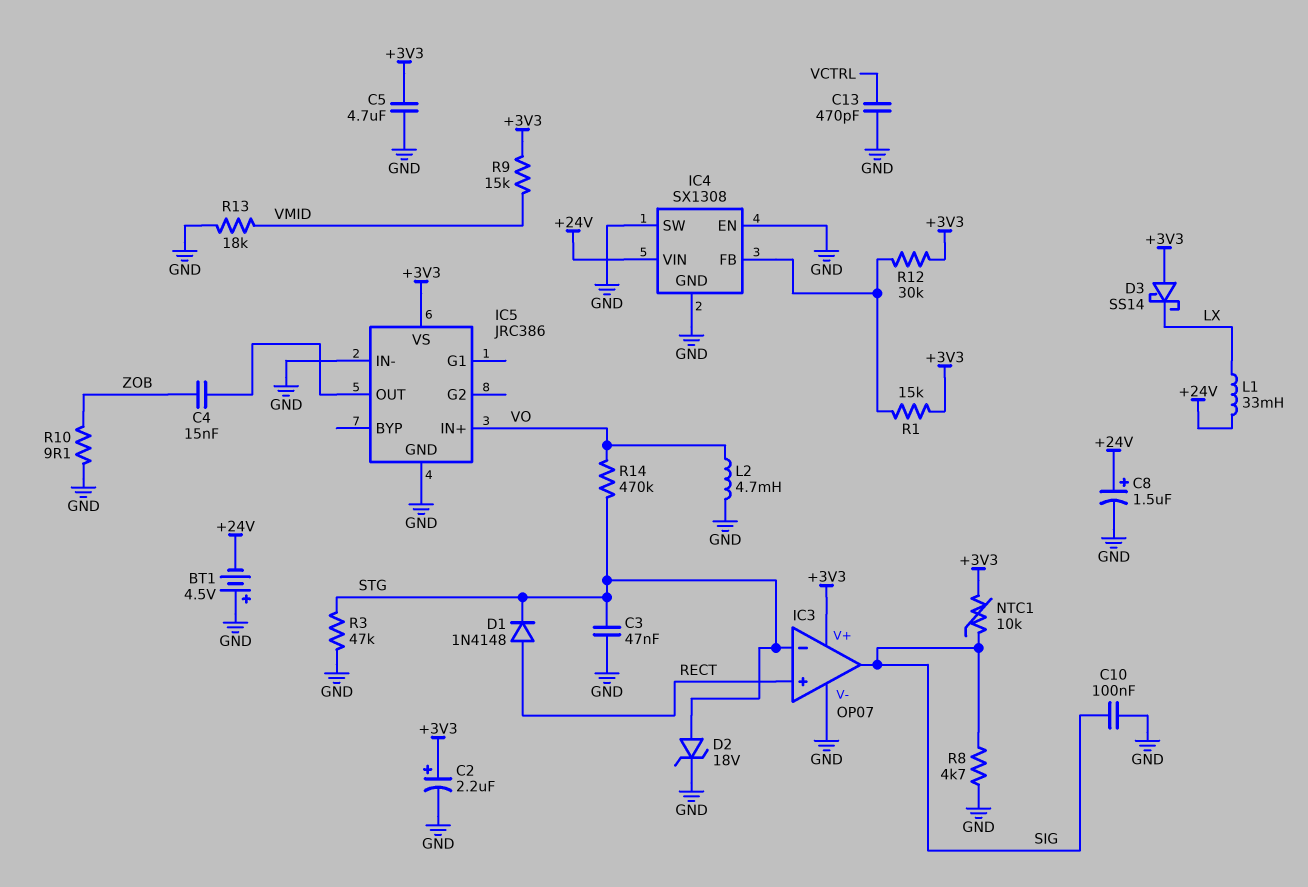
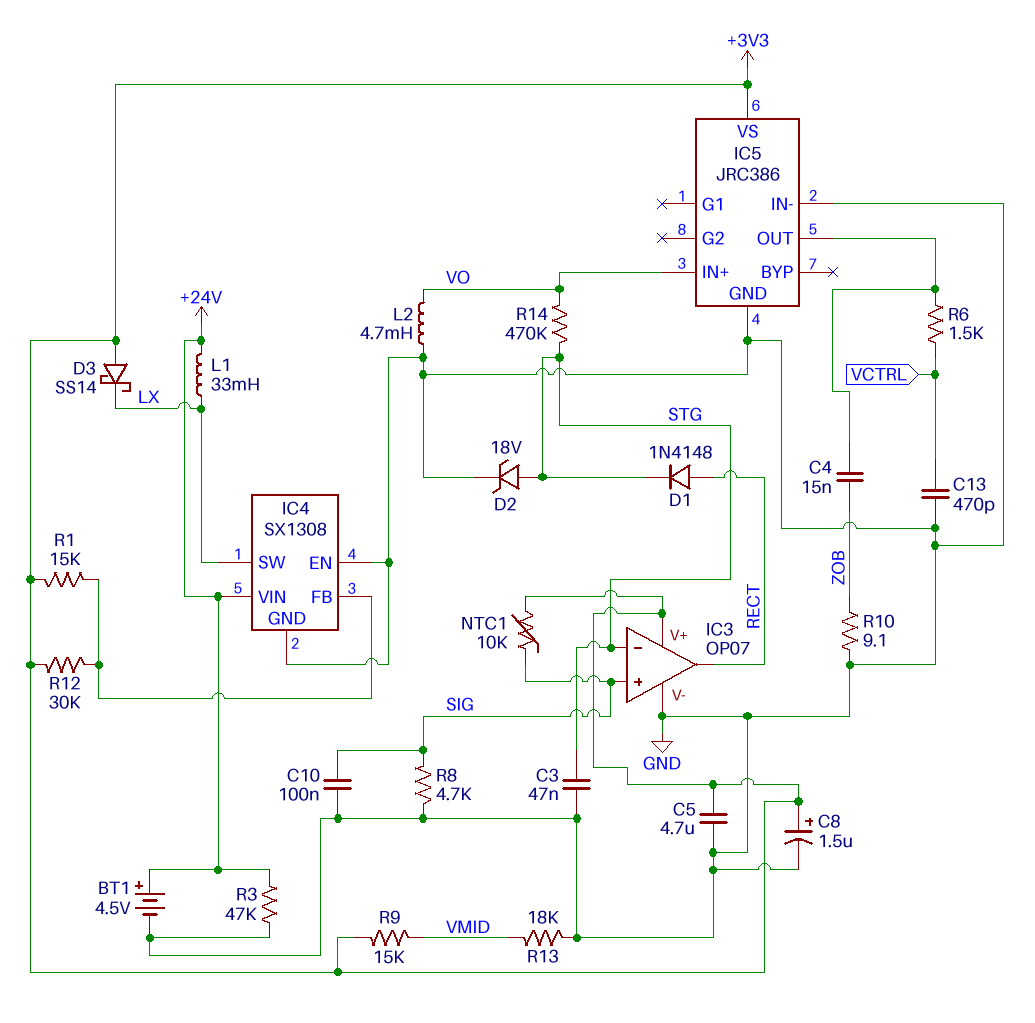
BT1: 4.5V (plus GND, minus +24V) -> 4.5V (plus +24V, minus GND)
C2: 2.2uF (plus +3V3, minus GND) -> none
C8: 1.5uF (plus +24V, minus GND) -> 1.5uF (plus +3V3, minus GND)
IC3 pin in+: RECT -> SIG
IC3 pin out: SIG -> RECT
IC4 pin SW: GND -> LX
R3: 47k (GND, STG) -> 47k (+24V, GND)
R6: none -> 1.5k (IC5/OUT, VCTRL)

